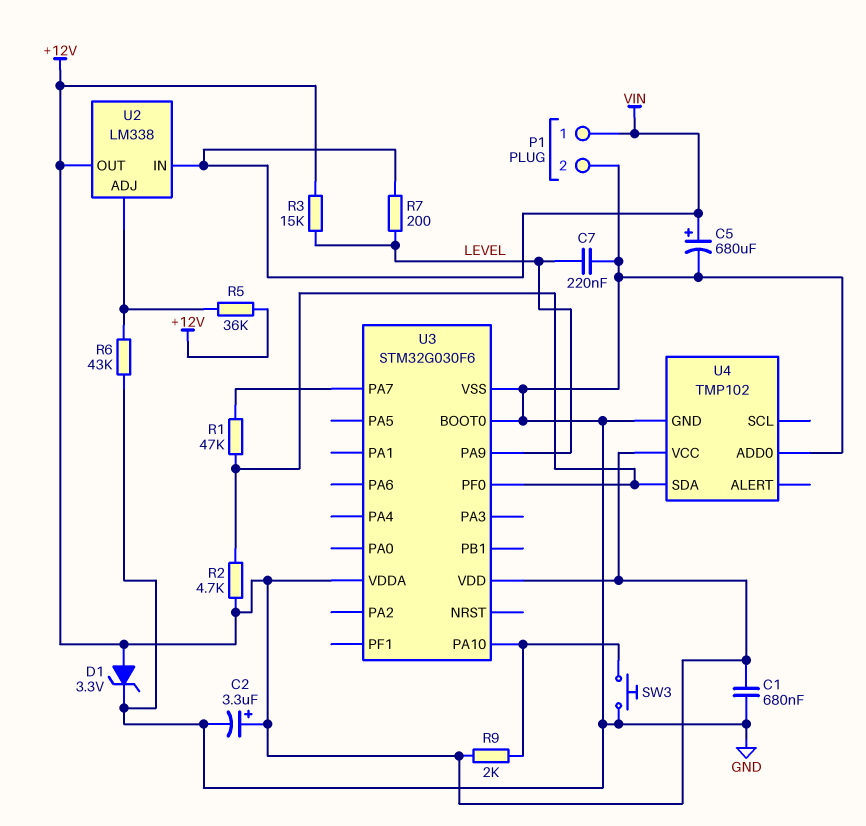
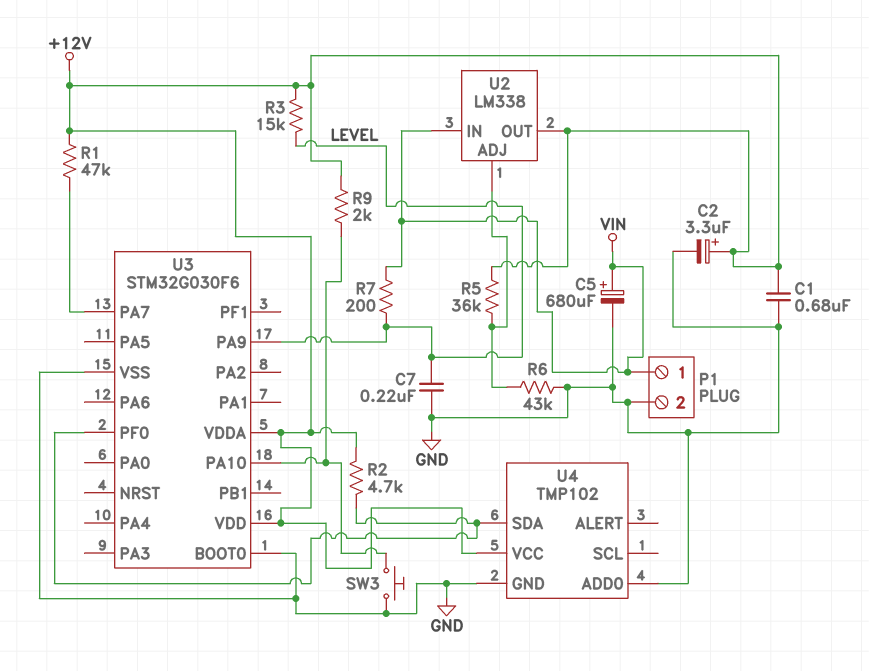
D1: zener 3.3V (A +12V, K GND) -> none
R1: 47k (U3/PA7, U3/PF0) -> 47k (+12V, U3/PA7)

